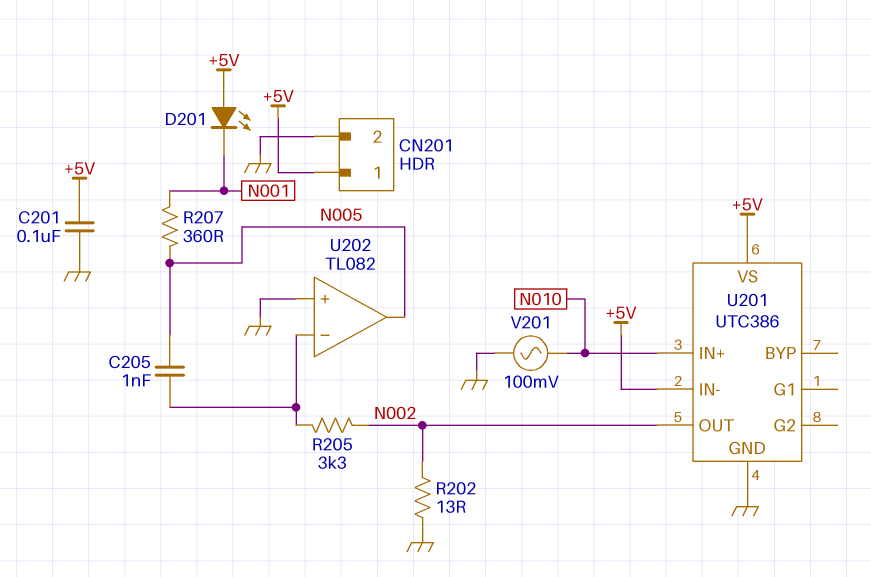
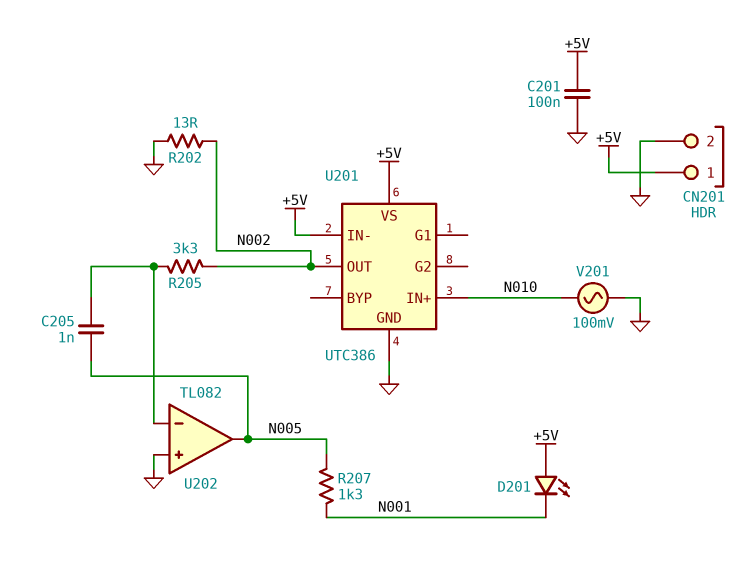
R207: 360 (N001, N005) -> 1.3k (N001, N005)

